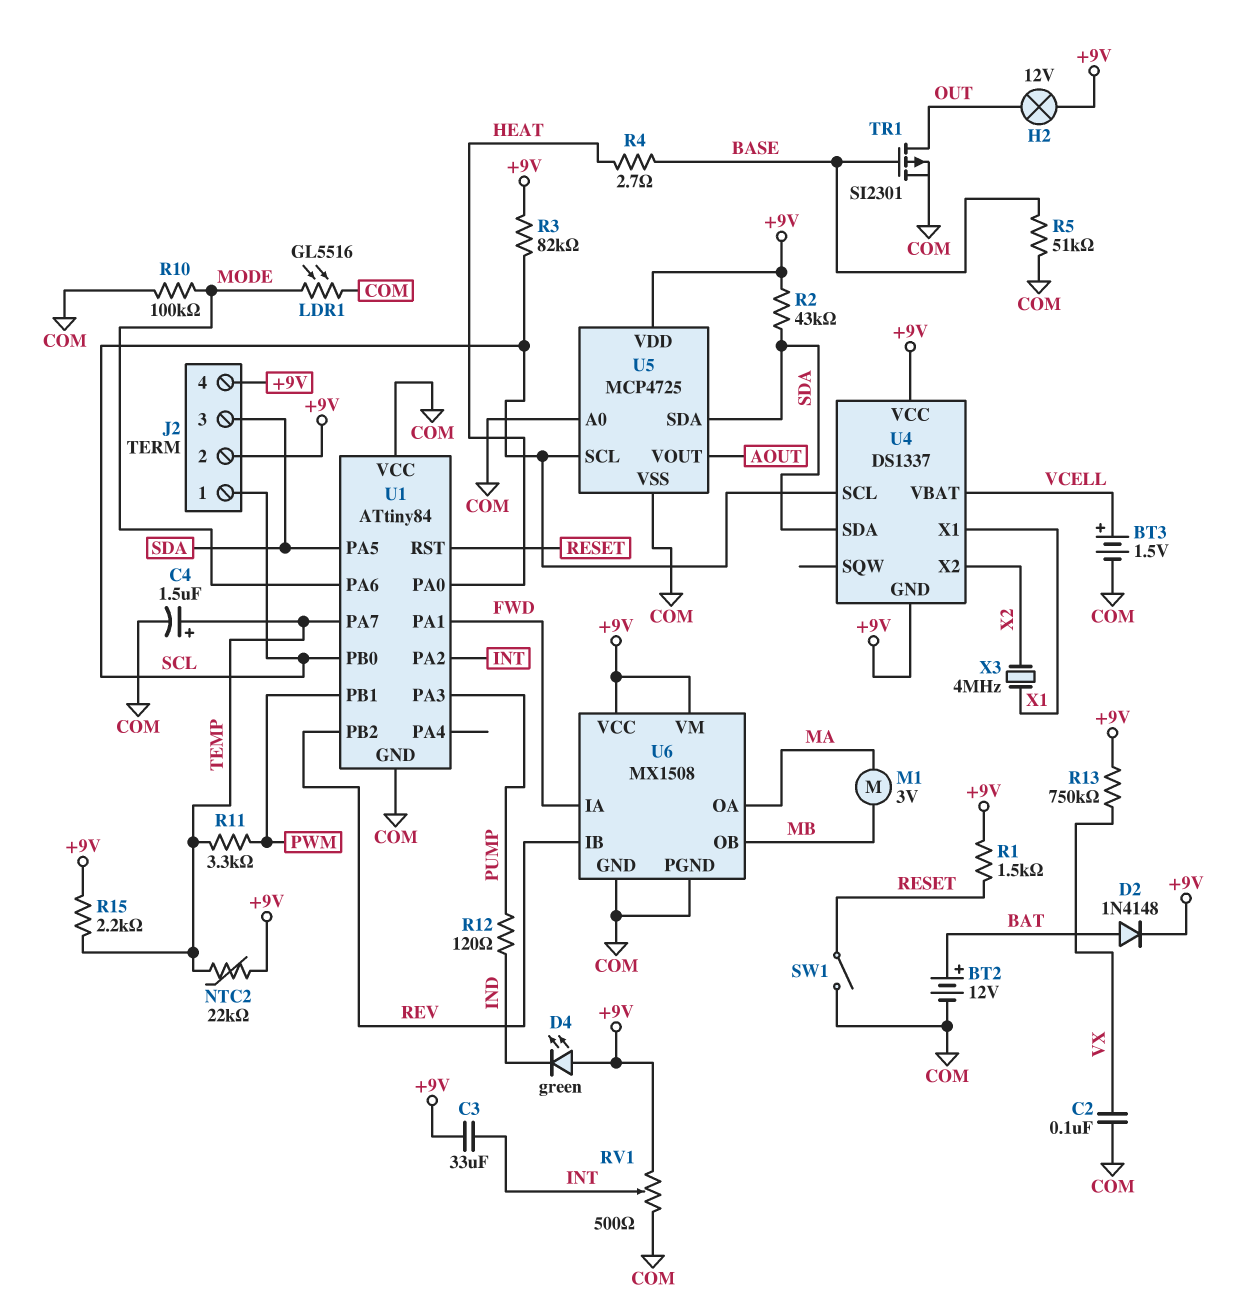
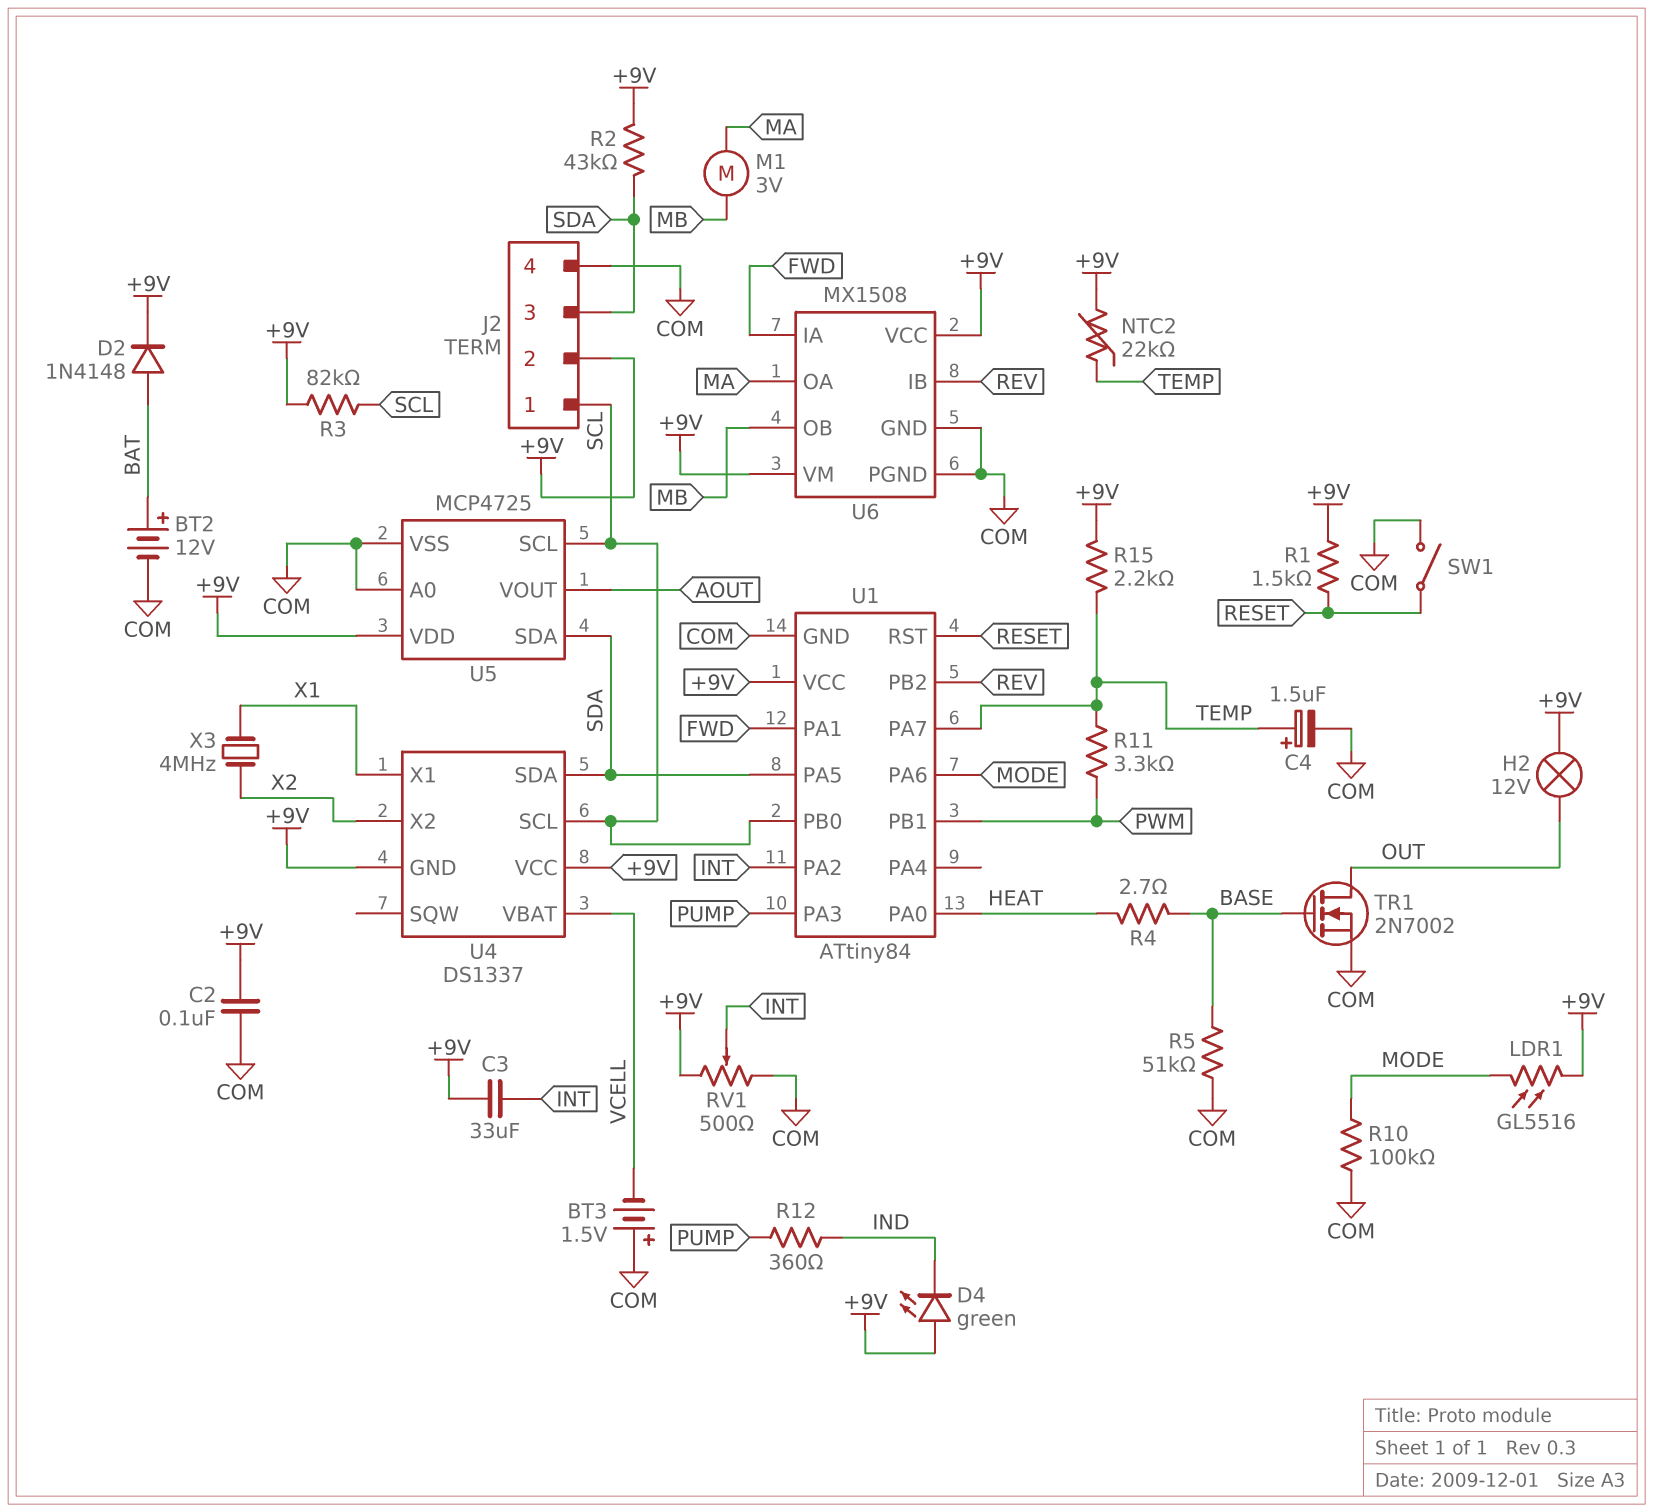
BT3: 1.5V (plus VCELL, minus COM) -> 1.5V (plus COM, minus VCELL)
C2: 100nF (COM, VX) -> 100nF (+9V, COM)
J2 pin 4: +9V -> COM
LDR1: GL5516 (COM, MODE) -> GL5516 (+9V, MODE)
R12: 120 (IND, PUMP) -> 360 (IND, PUMP)
R13: 750k (+9V, VX) -> none
TR1: PMOS SI2301 (G BASE, D OUT, S COM) -> NMOS 2N7002 (G BASE, D OUT, S COM)
U1 pin VCC: COM -> +9V

